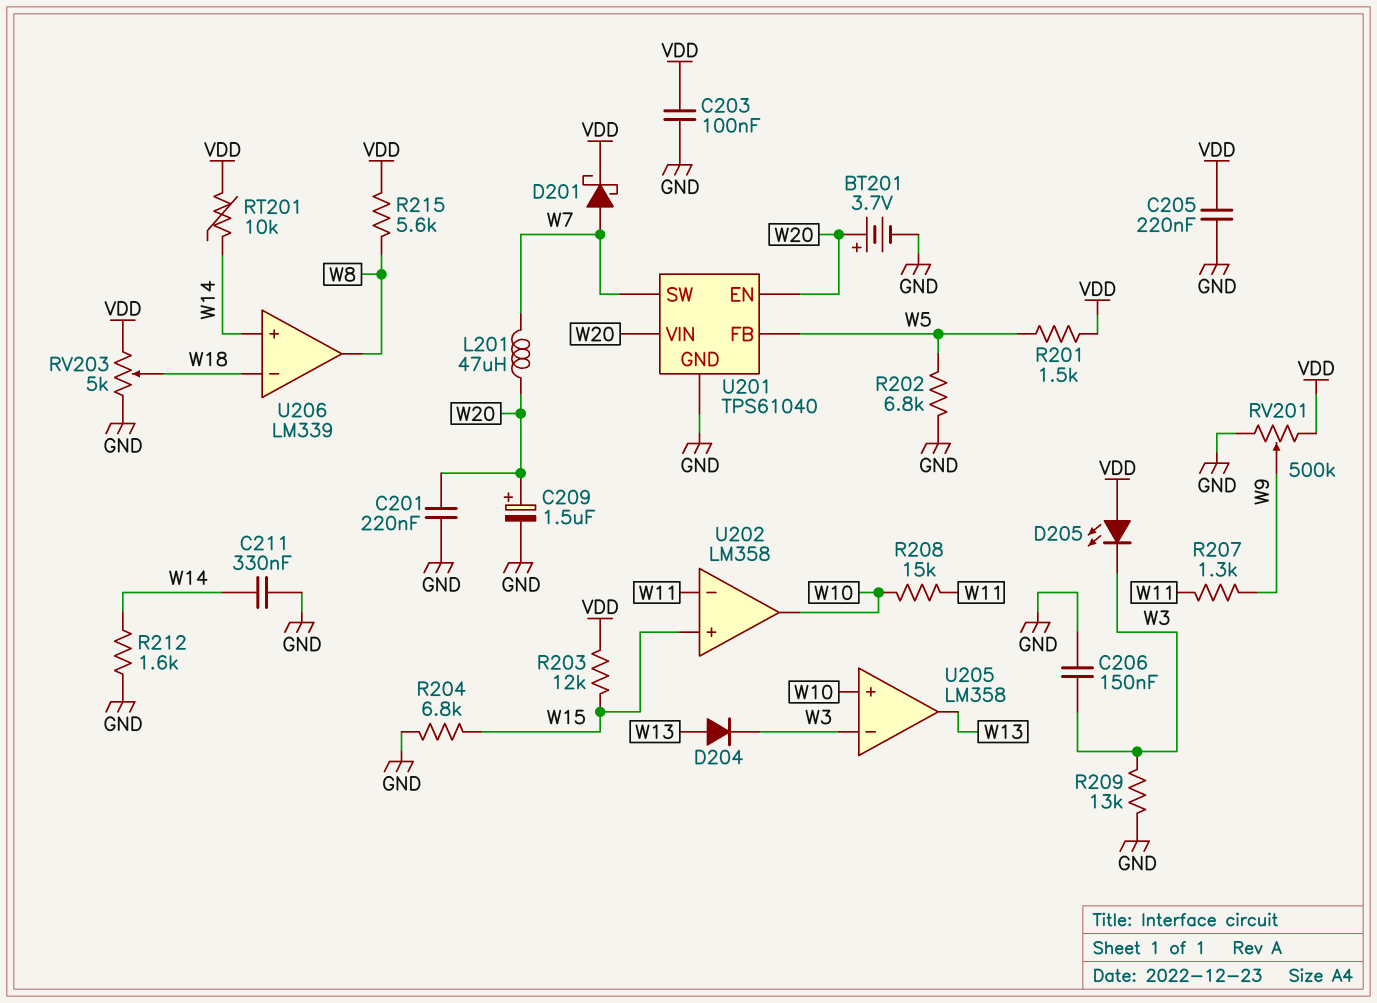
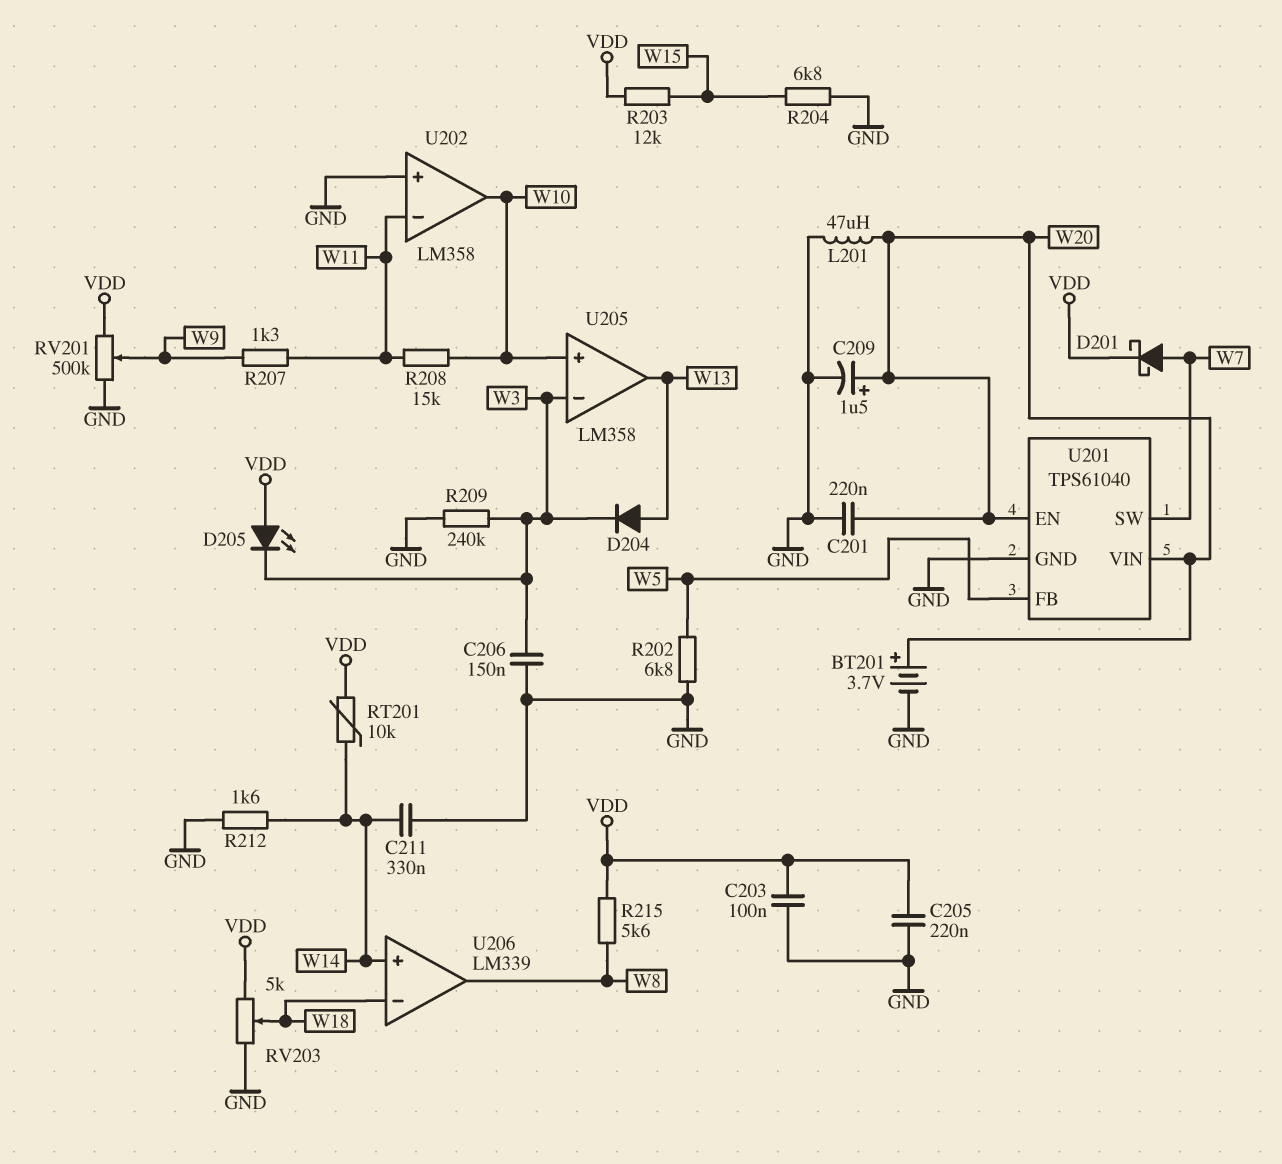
L201: 47uH (W7, W20) -> 47uH (GND, W20)
R201: 1.5k (VDD, W5) -> none
R209: 13k (GND, W3) -> 240k (GND, W3)
U202 pin in+: W15 -> GND

